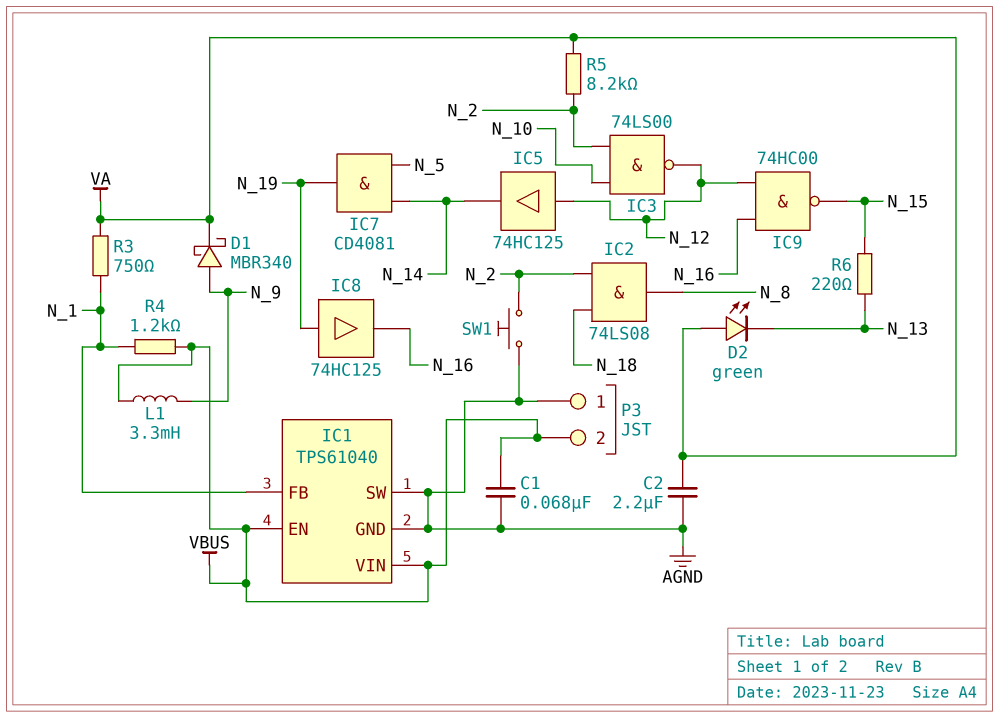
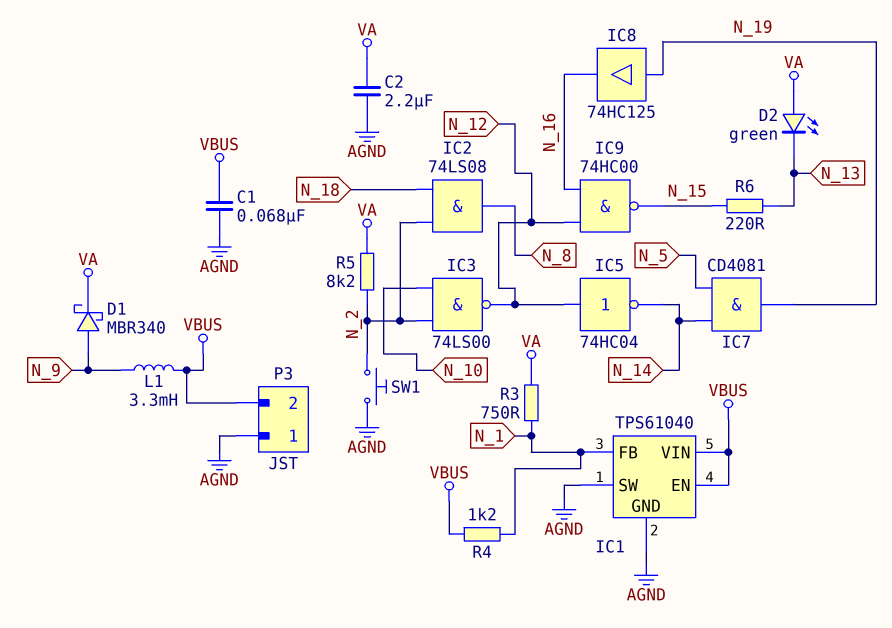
IC5: buffer 74HC125 (in N_12, out N_14) -> NOT 74HC04 (in N_12, out N_14)

